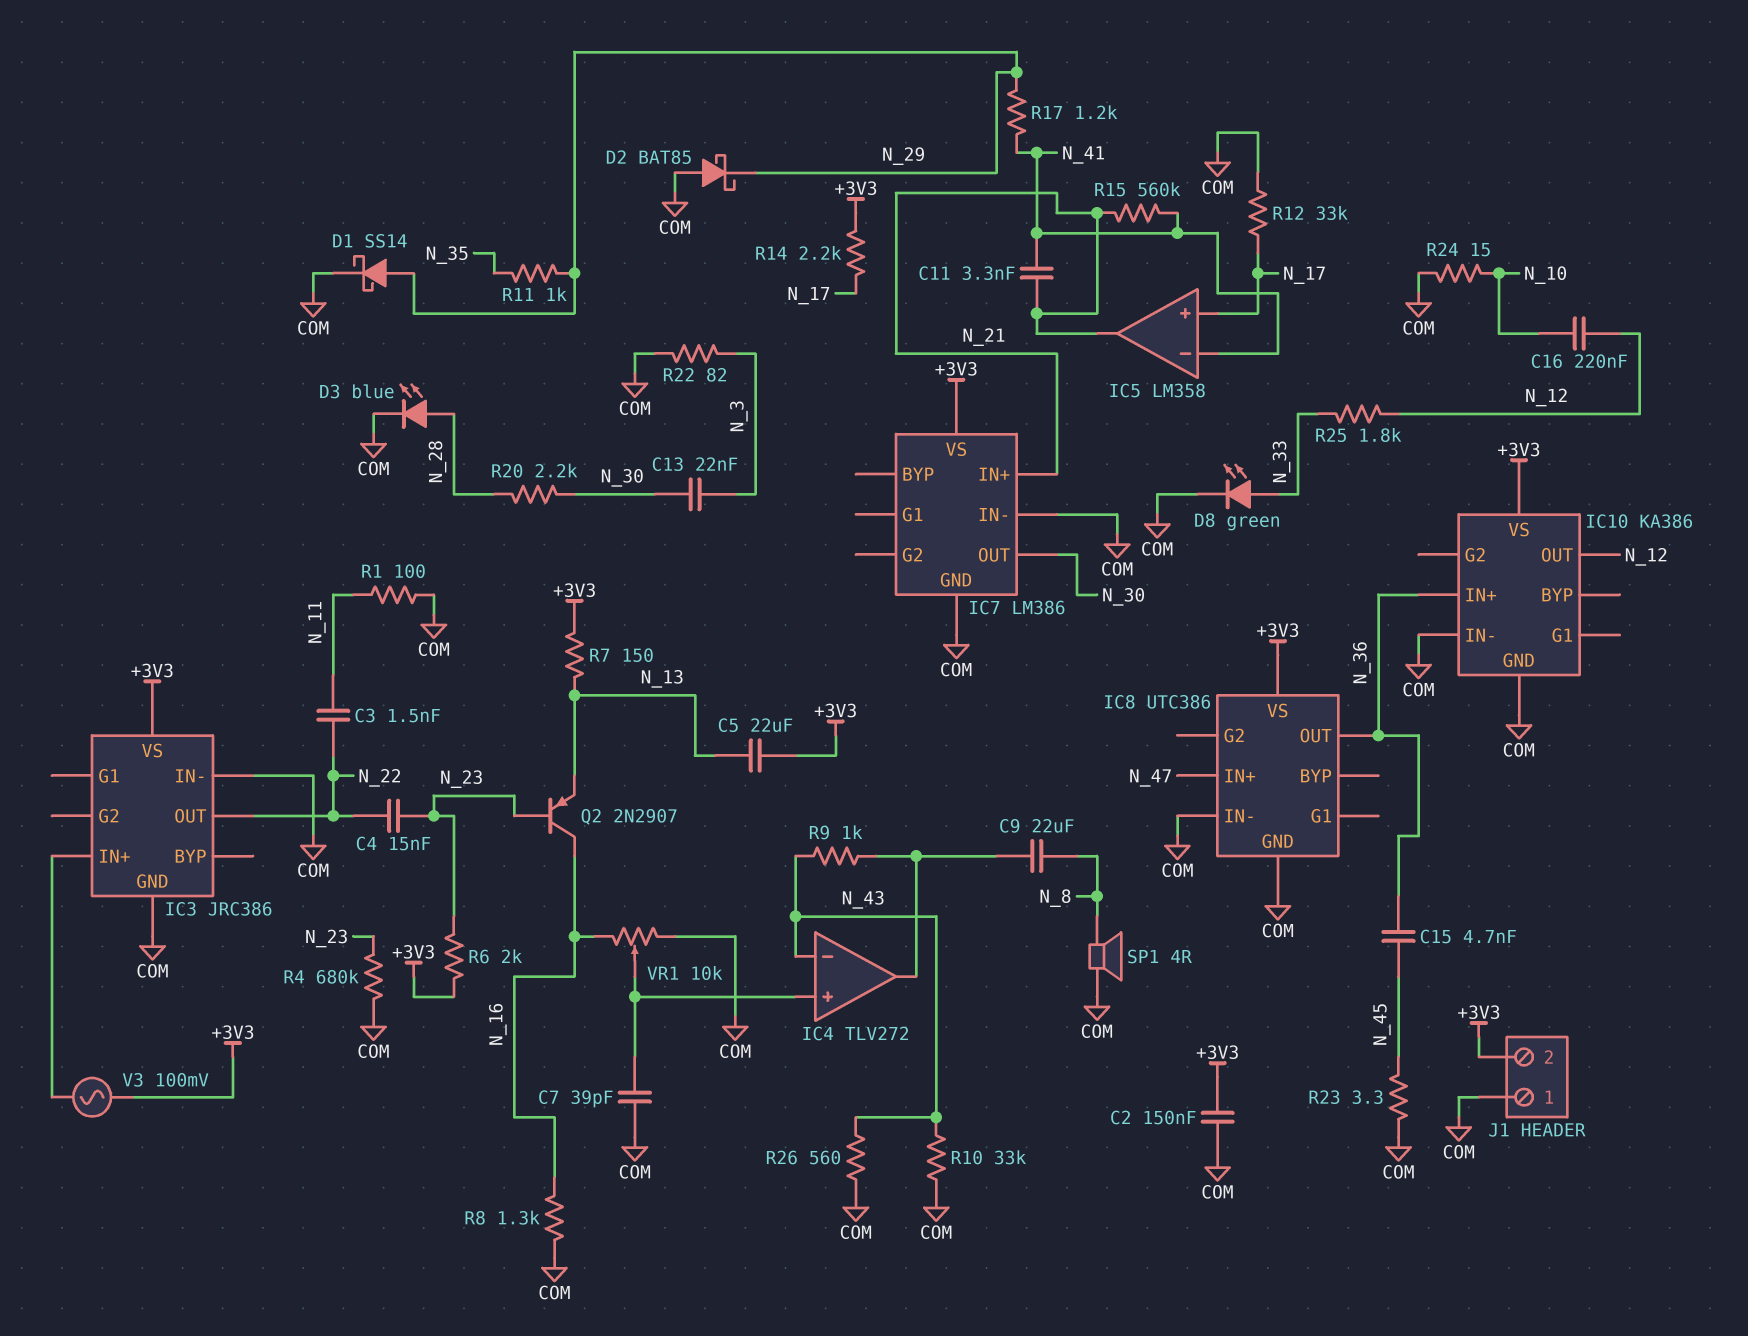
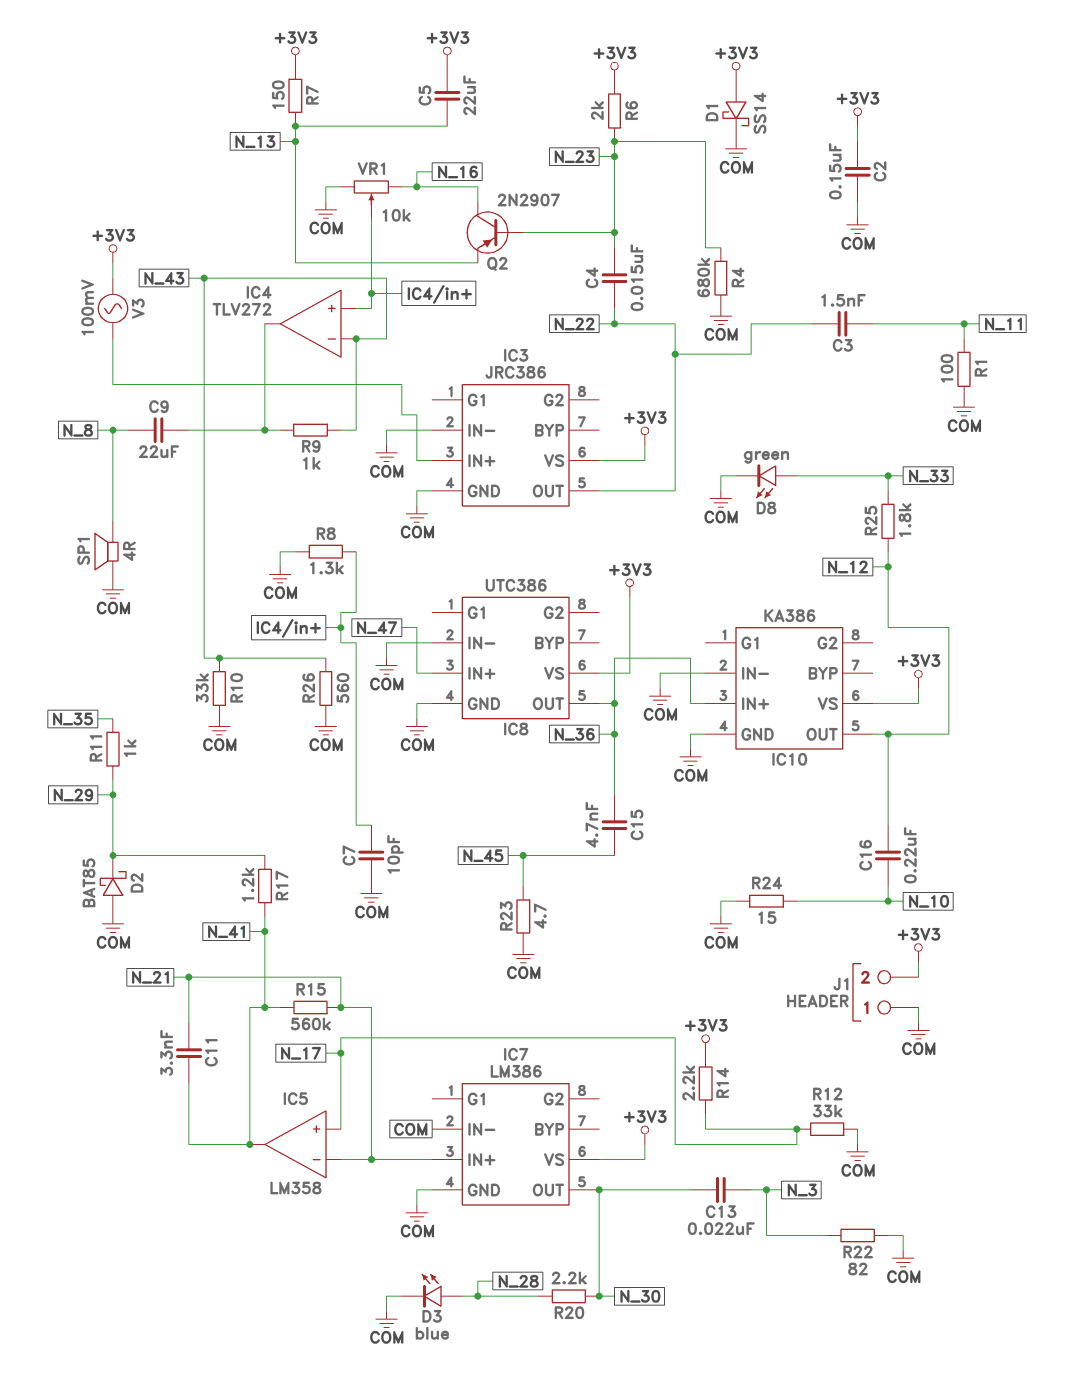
C7: 39pF (COM, IC4/in+) -> 10pF (COM, IC4/in+)
D1: schottky SS14 (A N_29, K COM) -> schottky SS14 (A +3V3, K COM)
IC5 pin in-: N_41 -> N_21
IC5 pin out: N_21 -> N_41
R8: 1.3k (COM, N_16) -> 1.3k (COM, IC4/in+)
R23: 3.3 (COM, N_45) -> 4.7 (COM, N_45)

